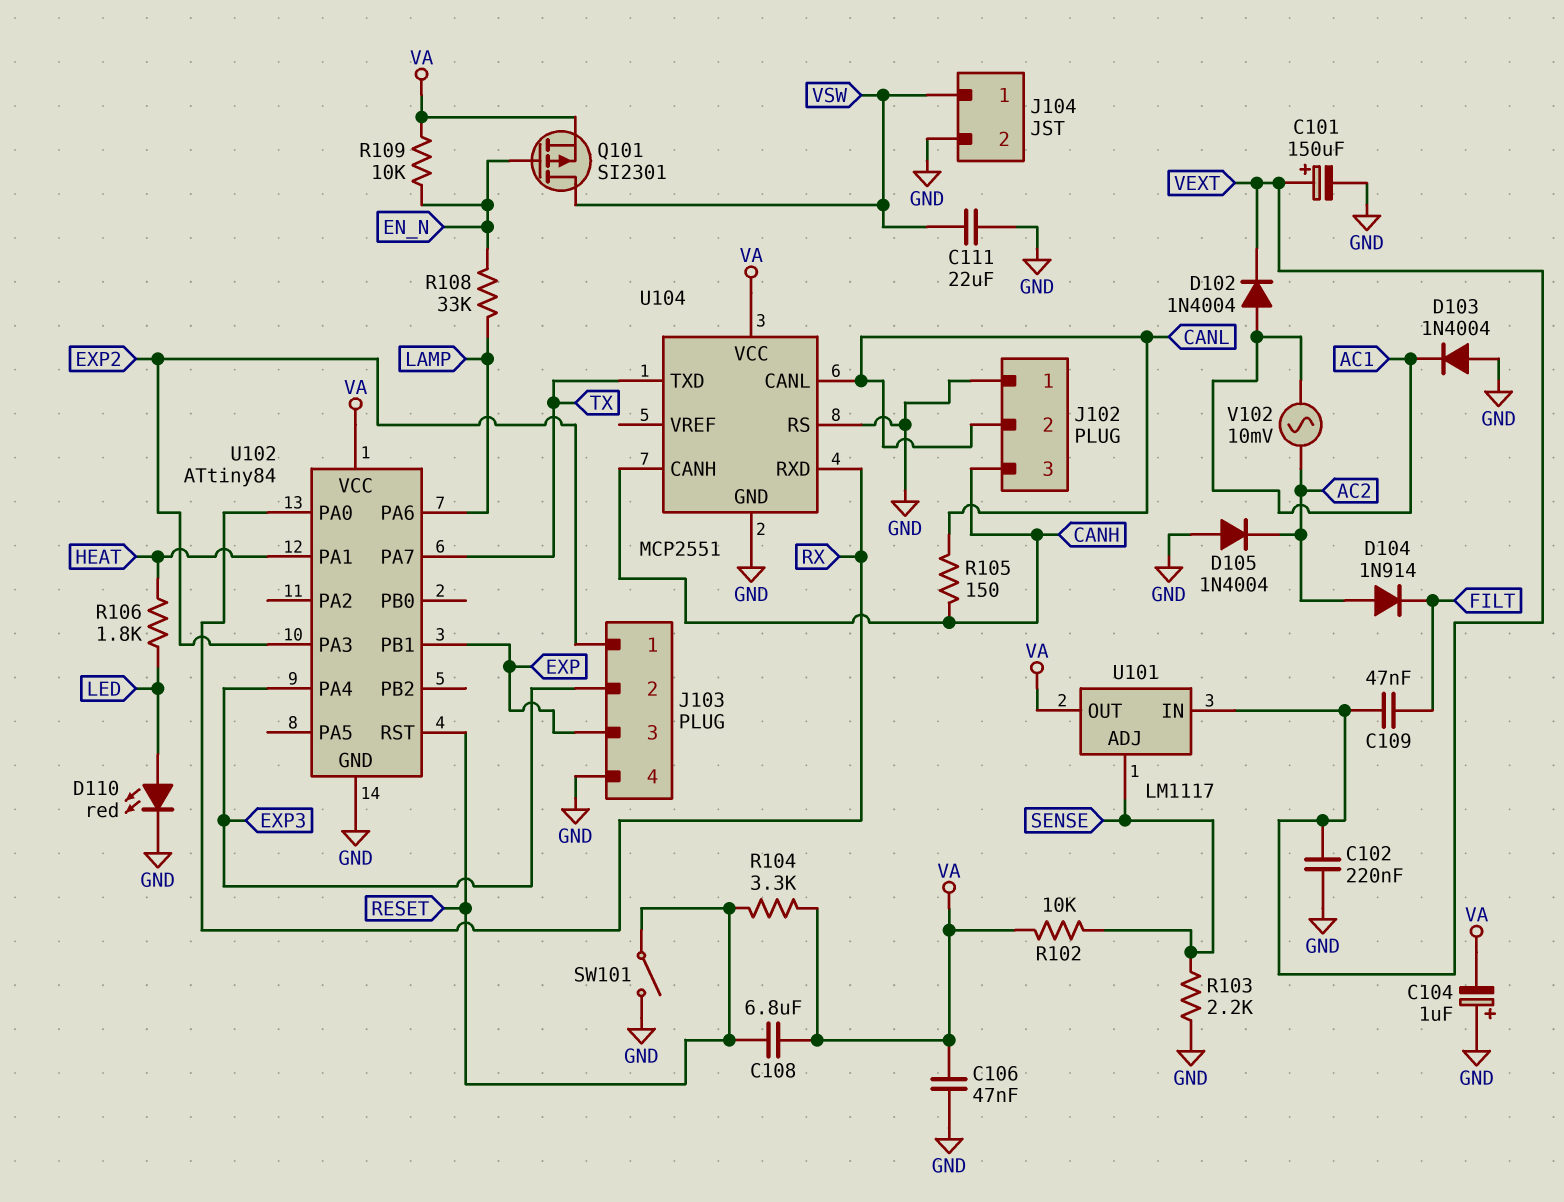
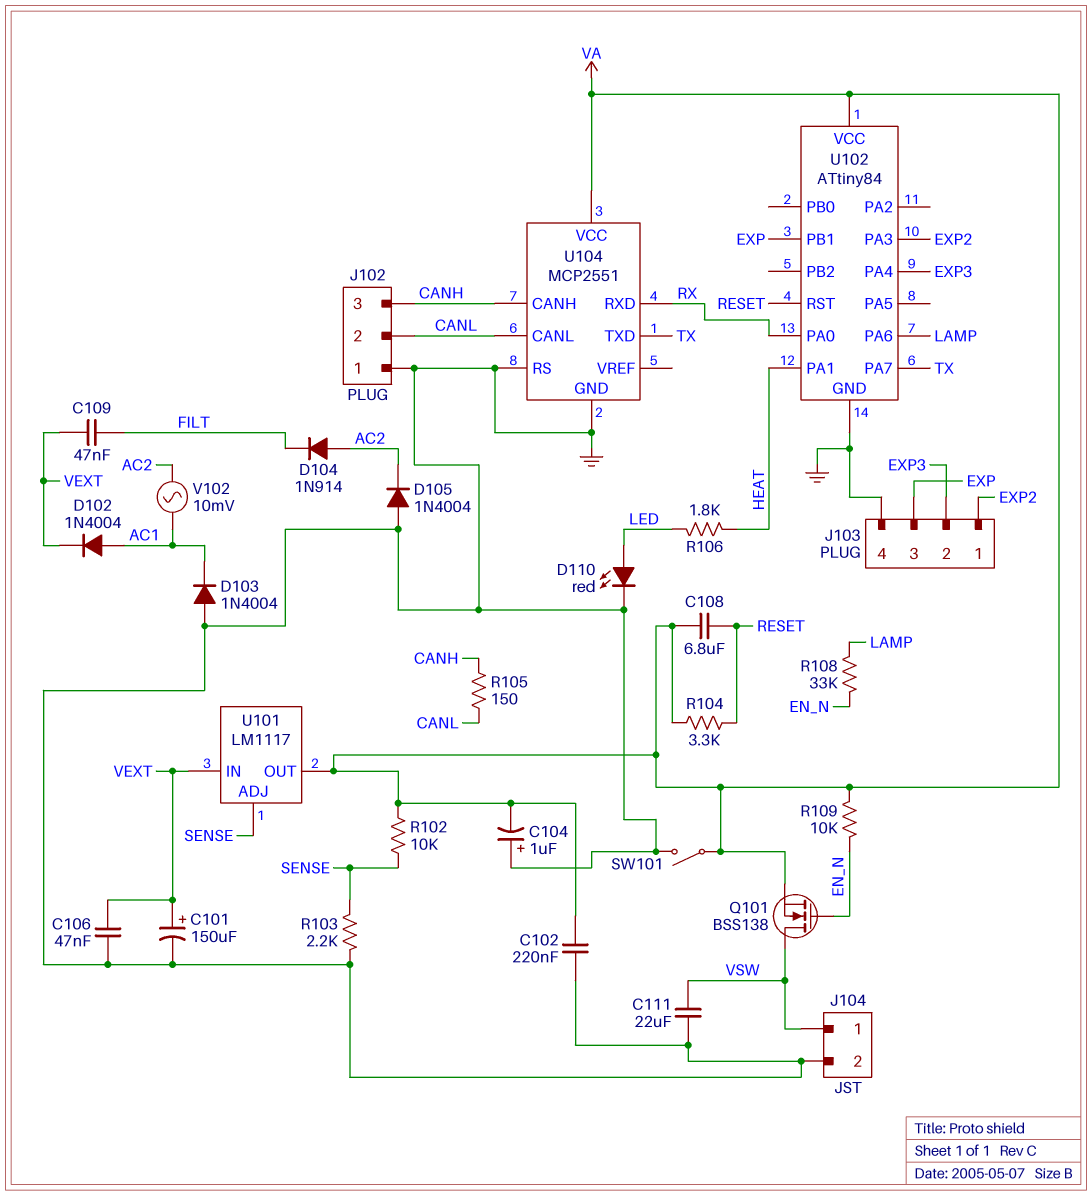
C102: 220nF (GND, VEXT) -> 220nF (GND, VA)
C106: 47nF (GND, VA) -> 47nF (GND, VEXT)
Q101: PMOS SI2301 (G EN_N, D VSW, S VA) -> NMOS BSS138 (G EN_N, D VSW, S VA)
SW101: switch (GND, RESET) -> switch (GND, VA)

